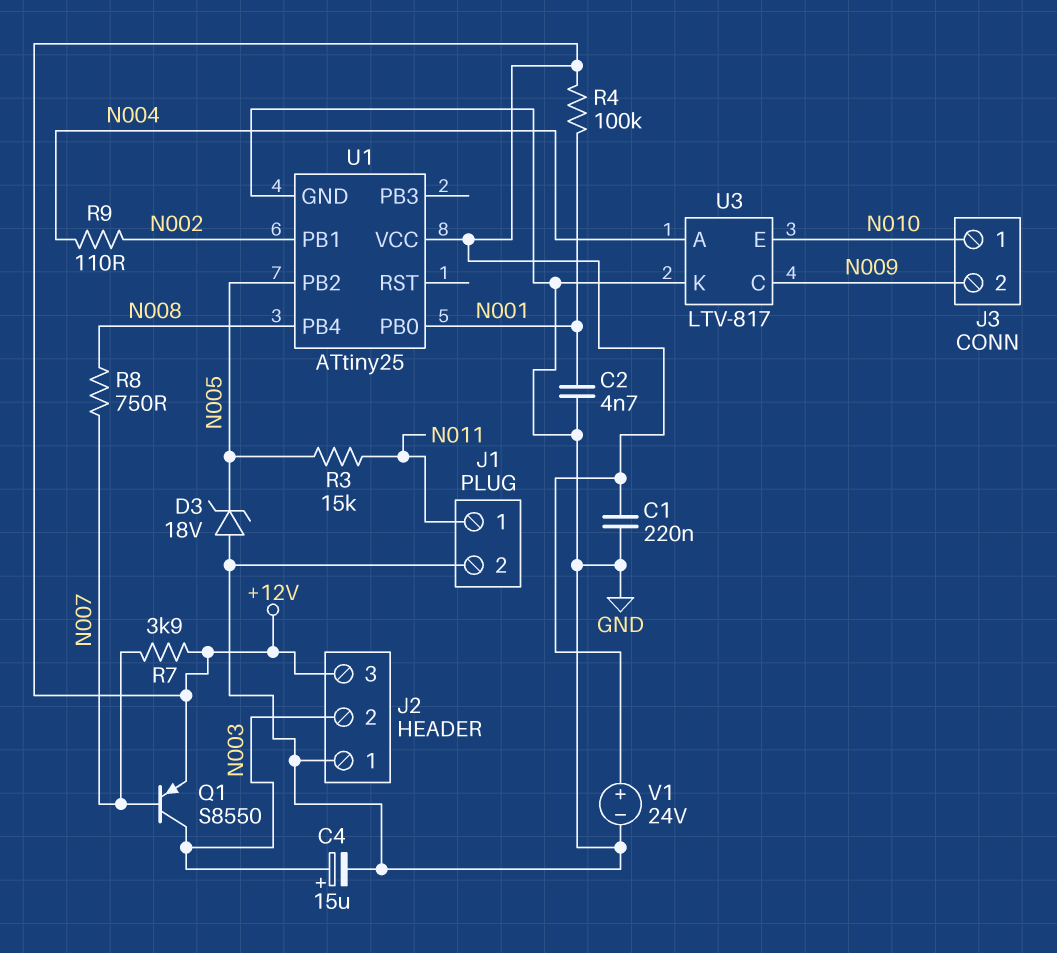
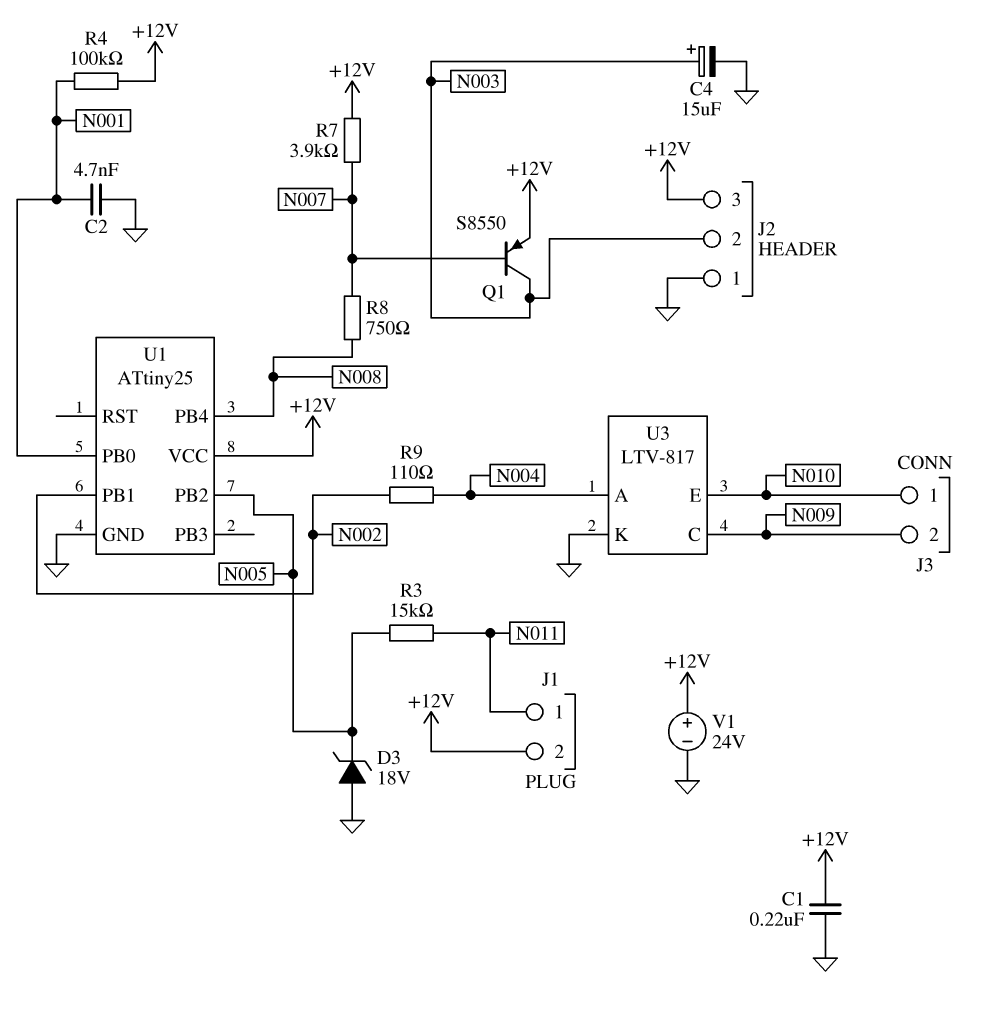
J1 pin 2: GND -> +12V

